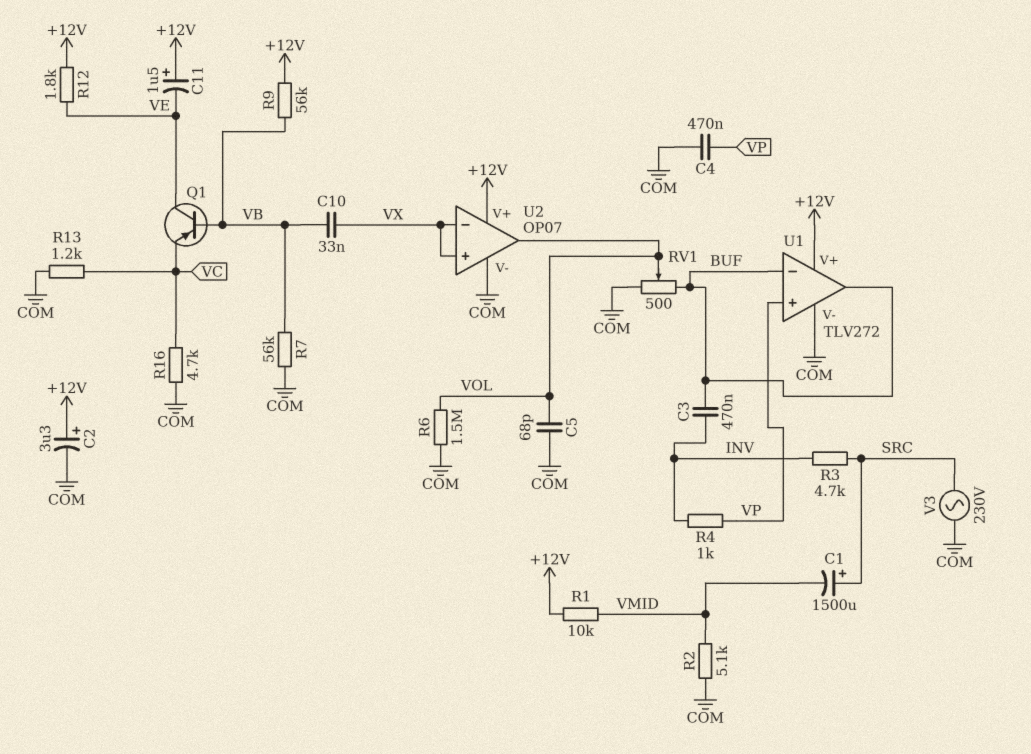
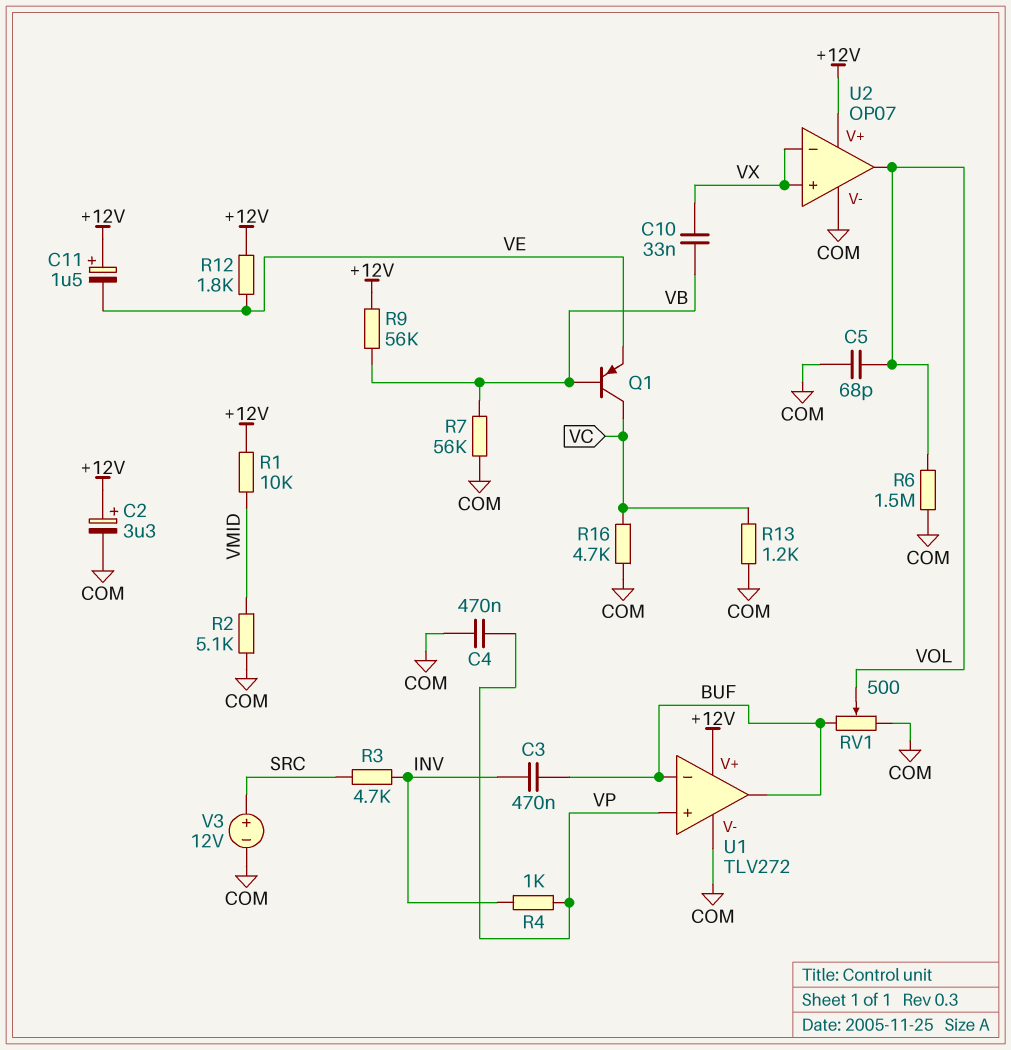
C1: 1500uF (plus SRC, minus VMID) -> none
Q1: PNP (B VB, C VE, E VC) -> PNP (B VB, C VC, E VE)
V3: AC 230V (COM, SRC) -> 12V (plus SRC, minus COM)

